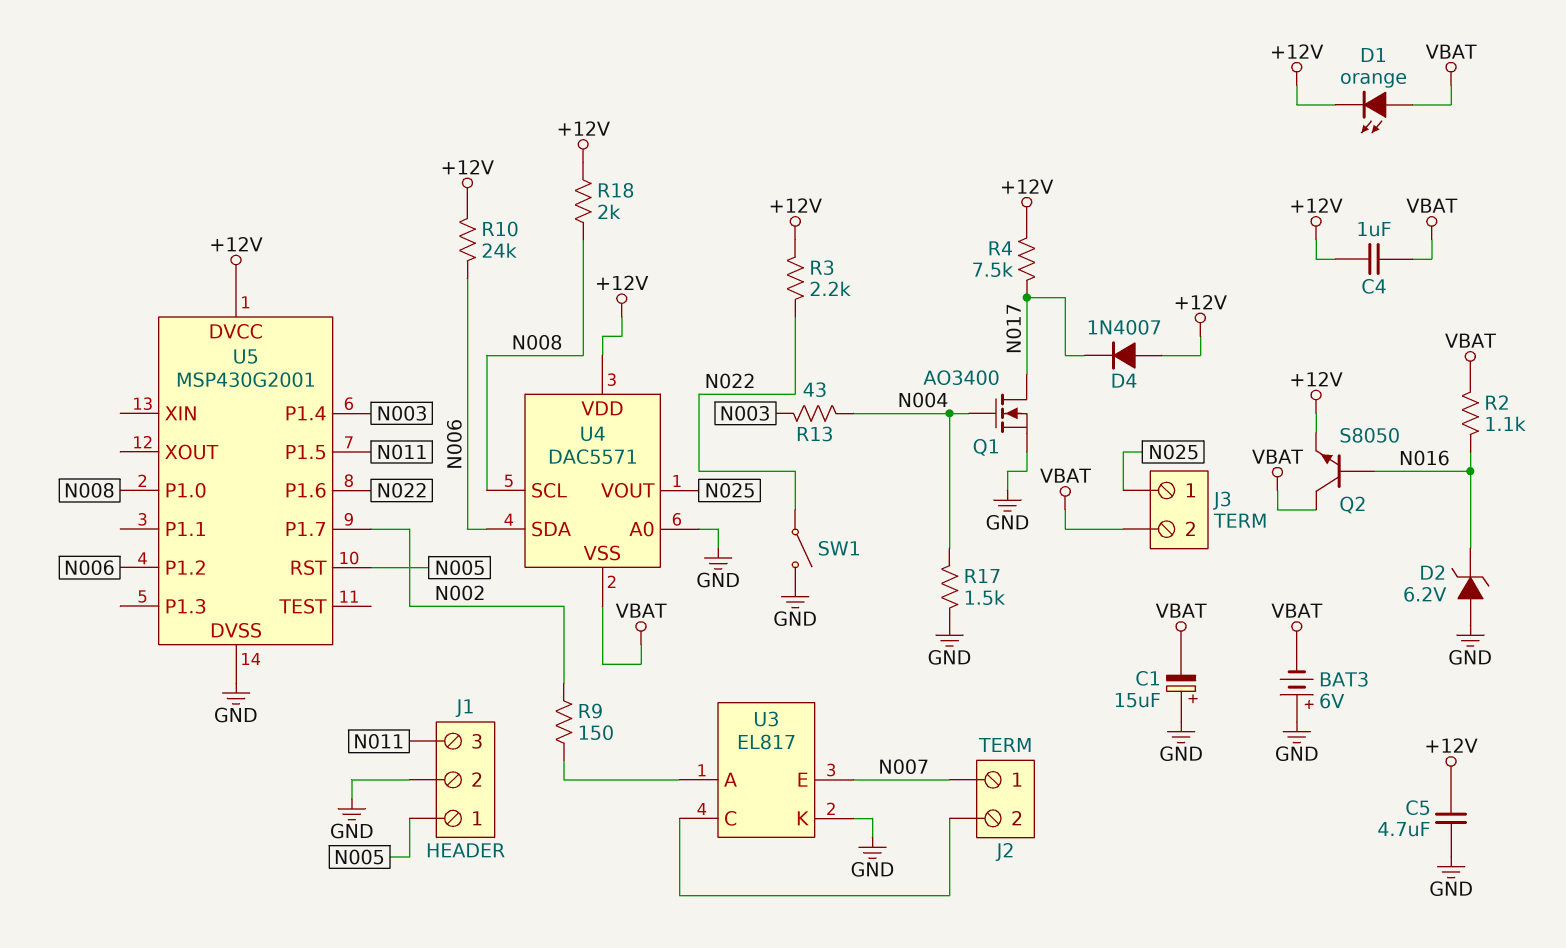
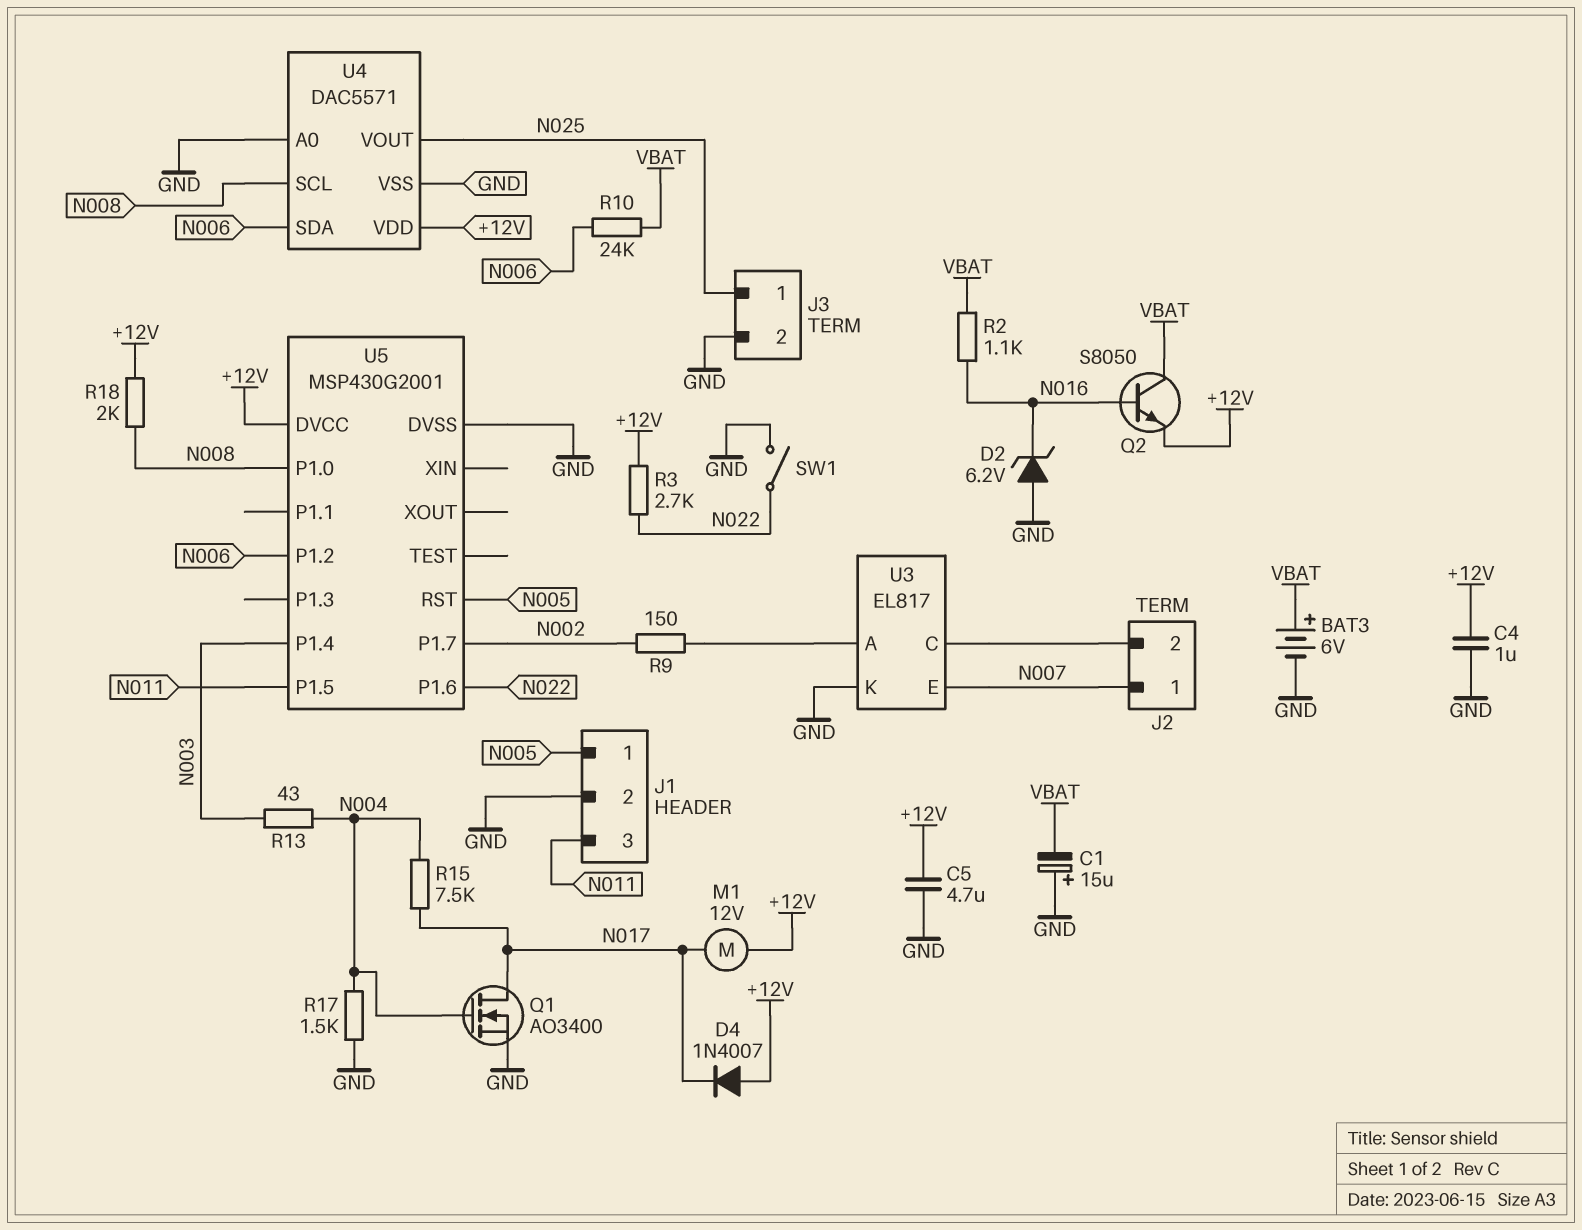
BAT3: 6V (plus GND, minus VBAT) -> 6V (plus VBAT, minus GND)
C4: 1uF (+12V, VBAT) -> 1uF (+12V, GND)
D1: LED orange (A VBAT, K +12V) -> none
J3 pin 2: VBAT -> GND
M1: none -> motor 12V (+12V, N017)
R3: 2.2k (+12V, N022) -> 2.7k (+12V, N022)
R4: 7.5k (+12V, N017) -> none
R10: 24k (+12V, N006) -> 24k (N006, VBAT)
R15: none -> 7.5k (N004, N017)
U4 pin VSS: VBAT -> GND

